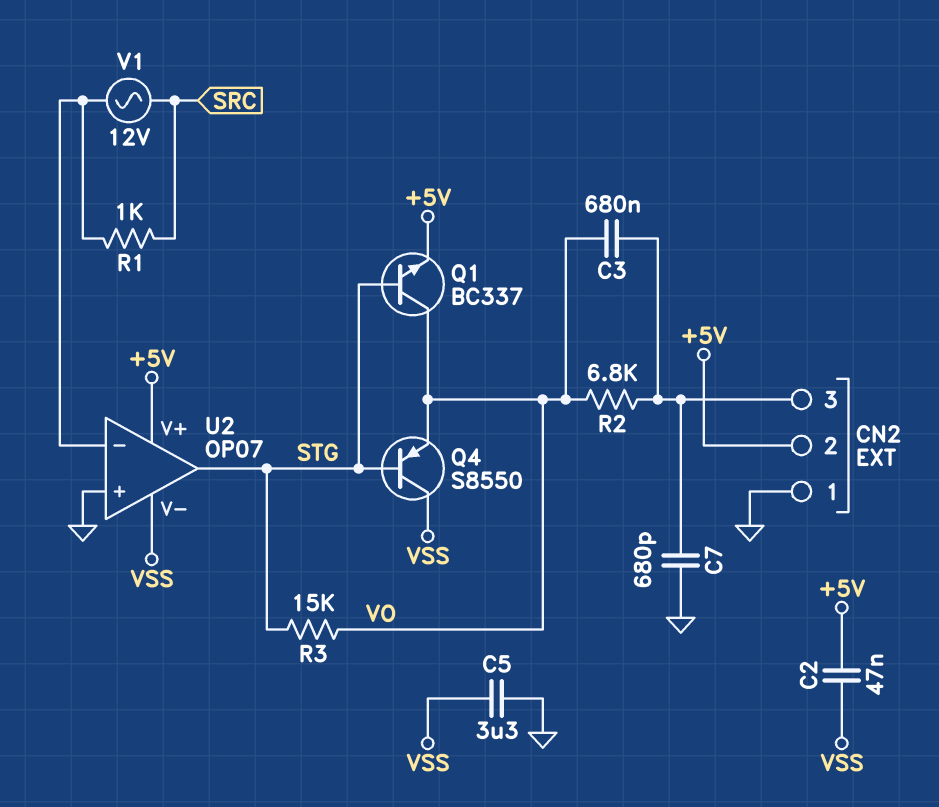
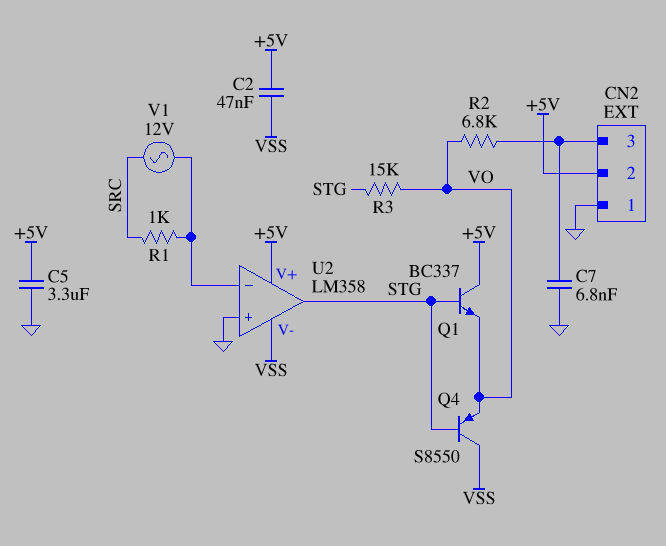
C3: 680nF (CN2/3, VO) -> none
C5: 3.3uF (GND, VSS) -> 3.3uF (+5V, GND)
C7: 680pF (CN2/3, GND) -> 6.8nF (CN2/3, GND)
Q1: NPN BC337 (B STG, C VO, E +5V) -> NPN BC337 (B STG, C +5V, E VO)
U2: OP07 -> LM358

